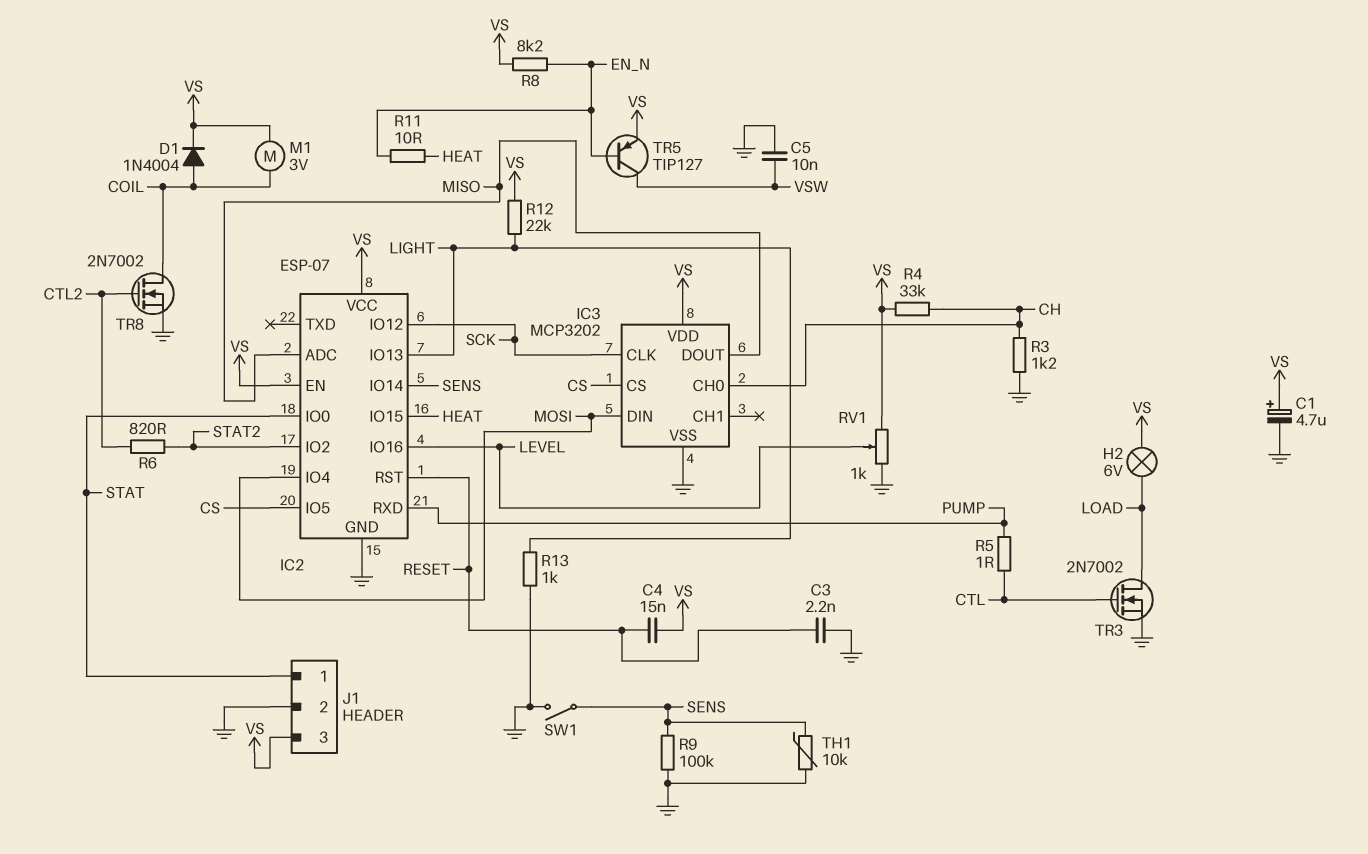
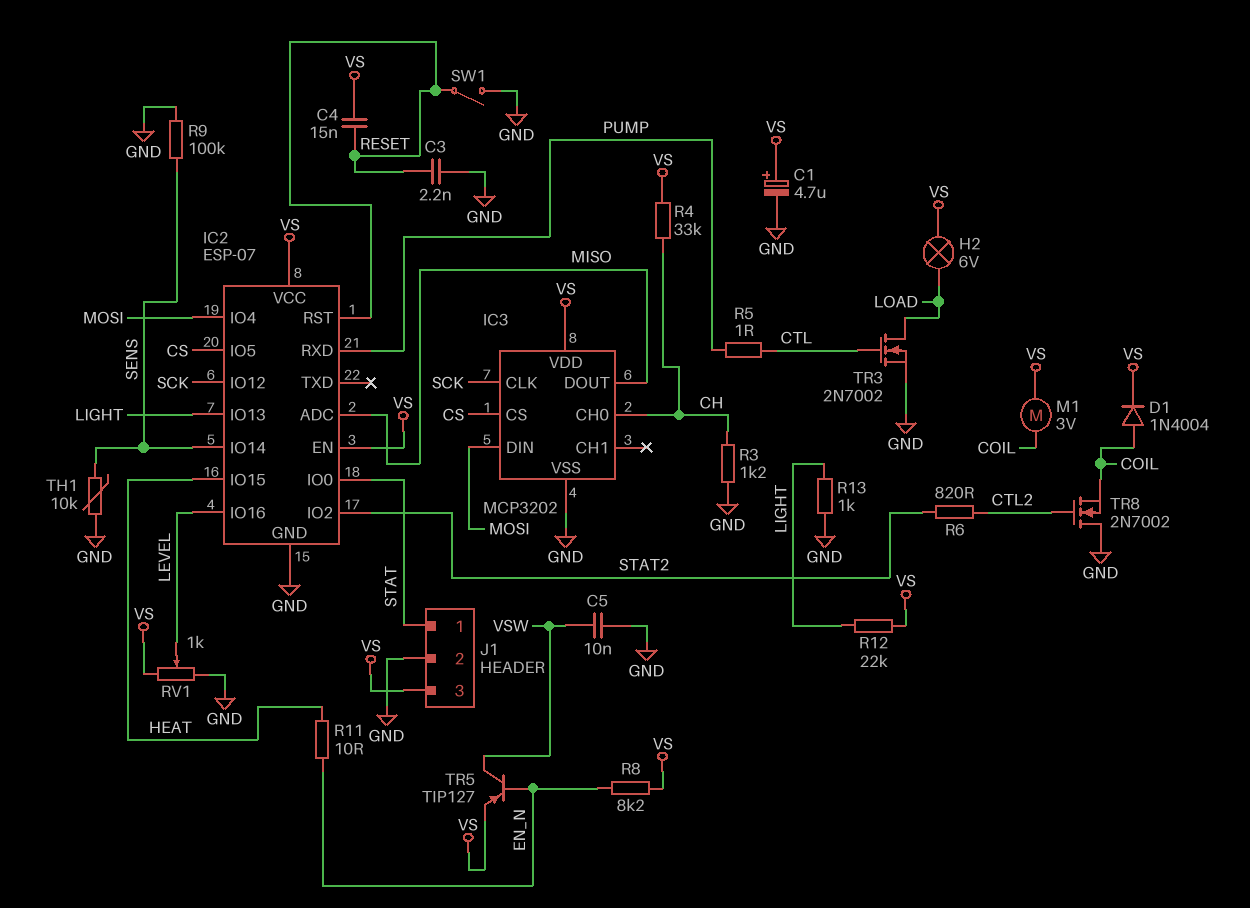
SW1: switch (GND, SENS) -> switch (GND, RESET)
TR8: NMOS 2N7002 (G CTL2, D COIL, S GND) -> NMOS 2N7002 (G CTL2, D GND, S COIL)

